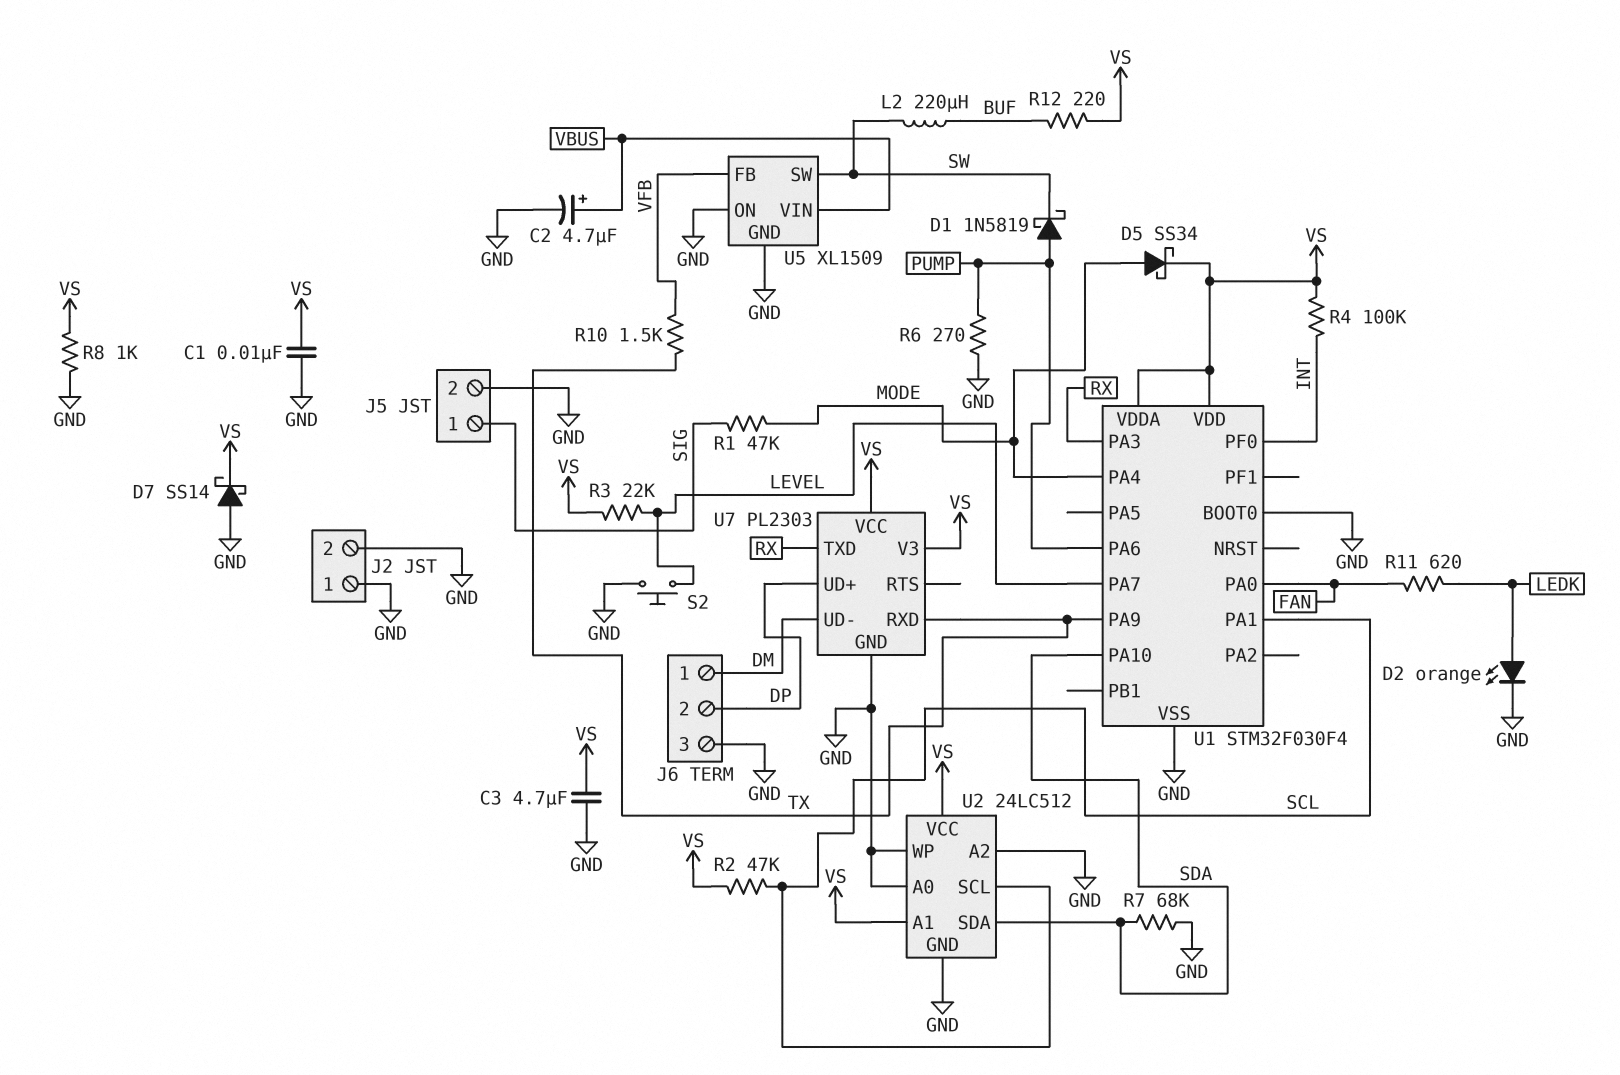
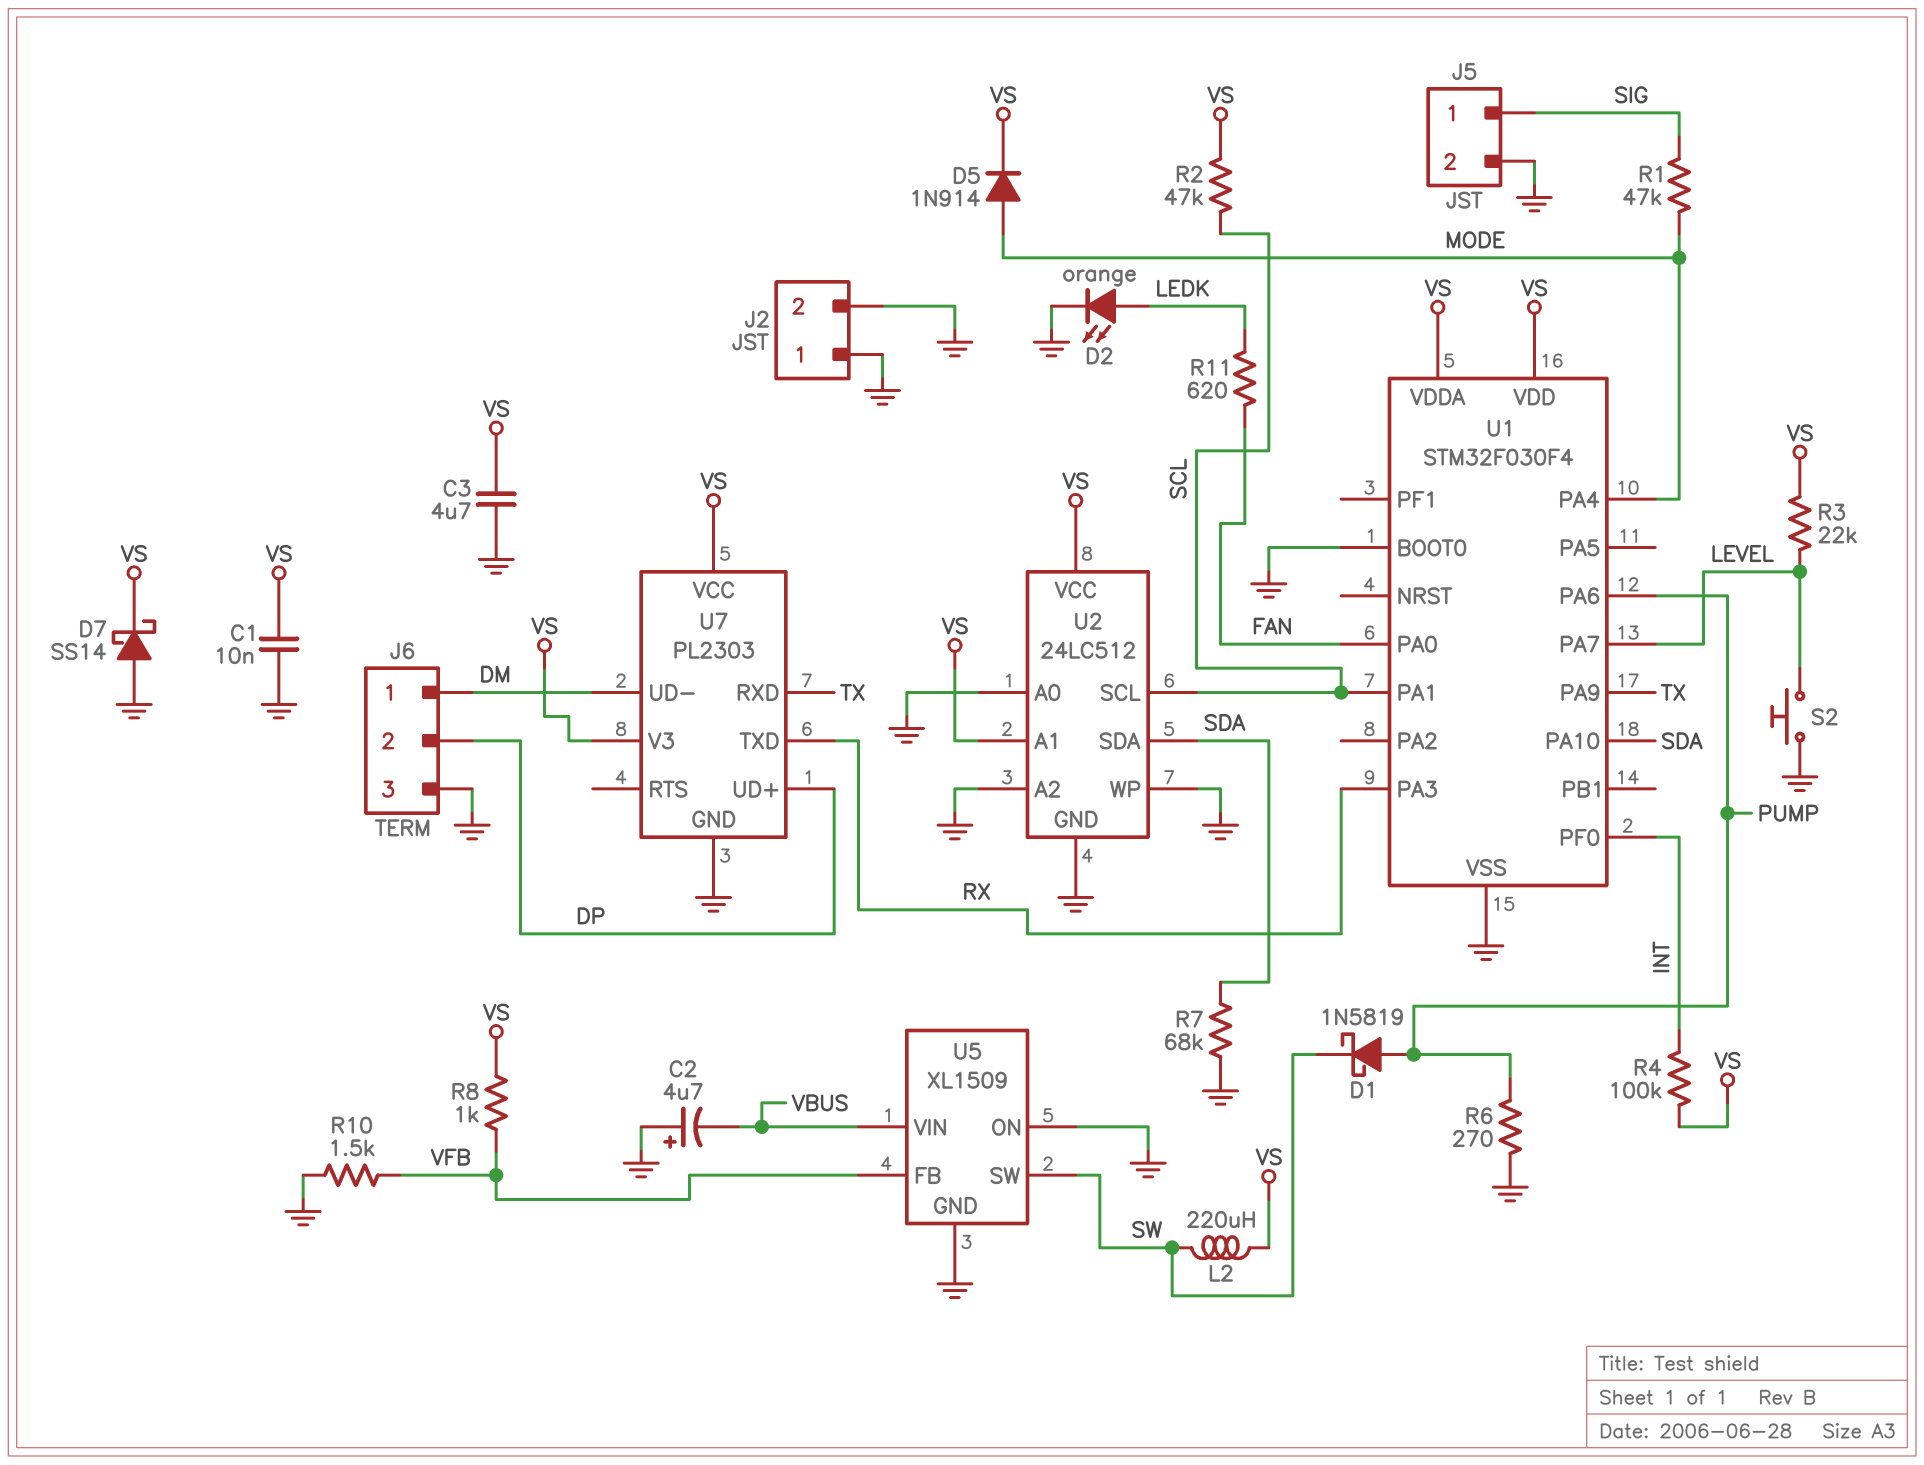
C2: 4.7uF (plus VBUS, minus GND) -> 4.7uF (plus GND, minus VBUS)
D5: schottky SS34 (A MODE, K VS) -> diode 1N914 (A MODE, K VS)
L2: 220uH (BUF, SW) -> 220uH (SW, VS)
R8: 1k (GND, VS) -> 1k (VFB, VS)
R10: 1.5k (TX, VFB) -> 1.5k (GND, VFB)
R12: 220 (BUF, VS) -> none

